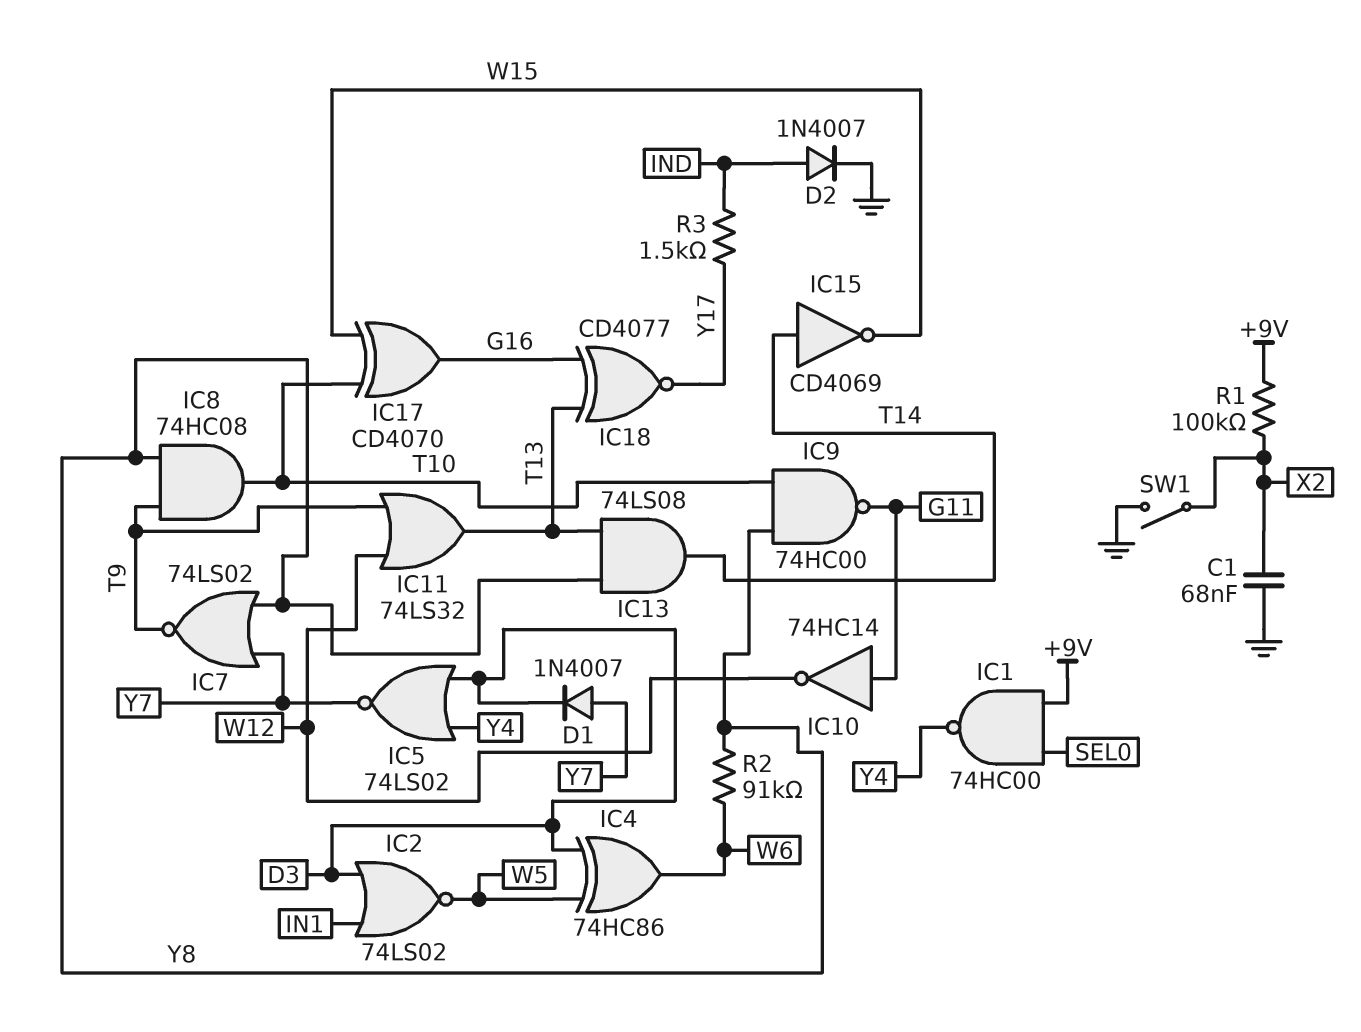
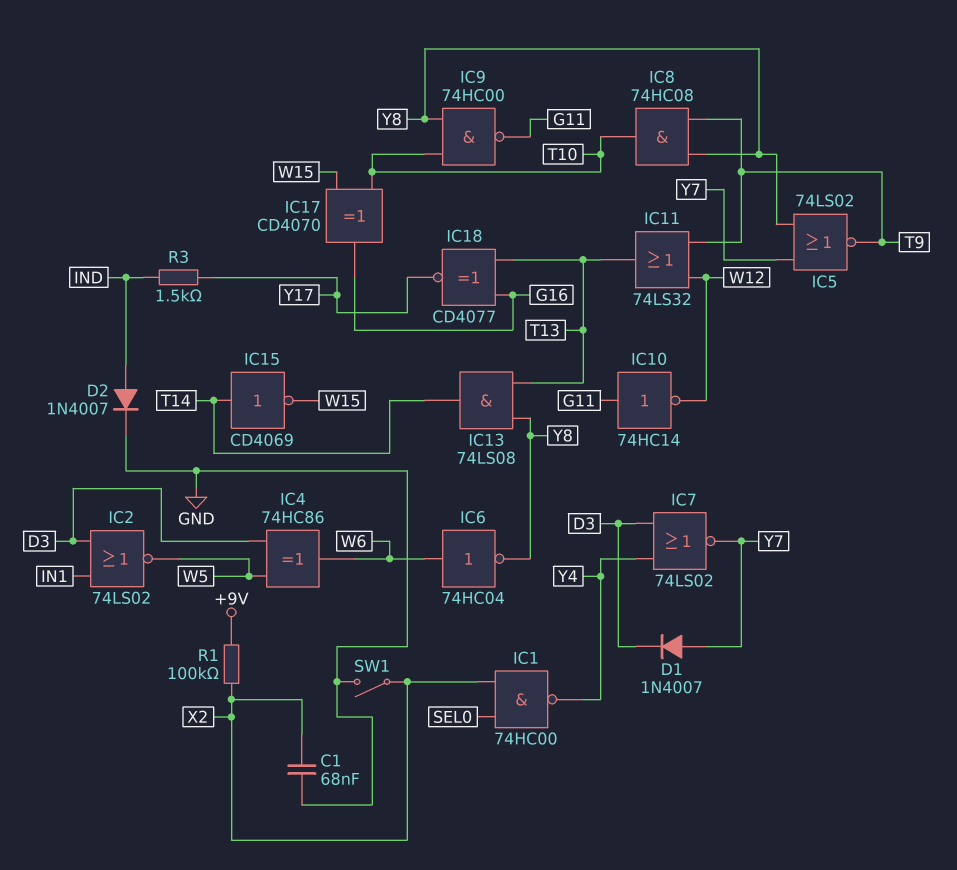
IC1: NAND 74HC00 (in +9V, in SEL0, out Y4) -> NAND 74HC00 (in SEL0, in X2, out Y4)
IC5: NOR 74LS02 (in D3, in Y4, out Y7) -> NOR 74LS02 (in Y7, in Y8, out T9)
IC6: none -> NOT 74HC04 (in W6, out Y8)
IC7: NOR 74LS02 (in Y7, in Y8, out T9) -> NOR 74LS02 (in D3, in Y4, out Y7)
R2: 91k (W6, Y8) -> none

